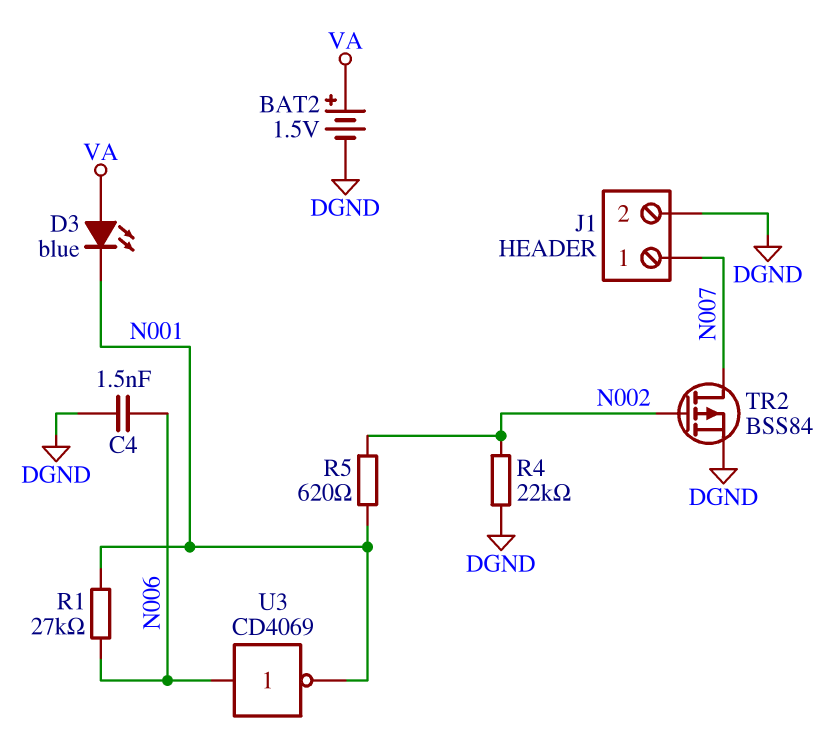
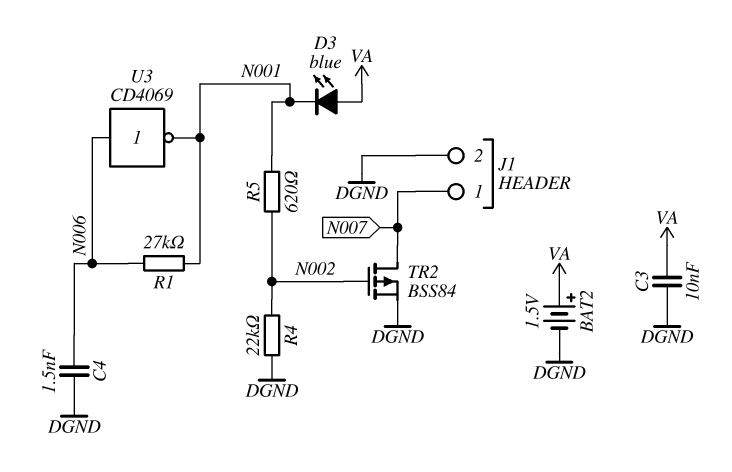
C3: none -> 10nF (DGND, VA)

